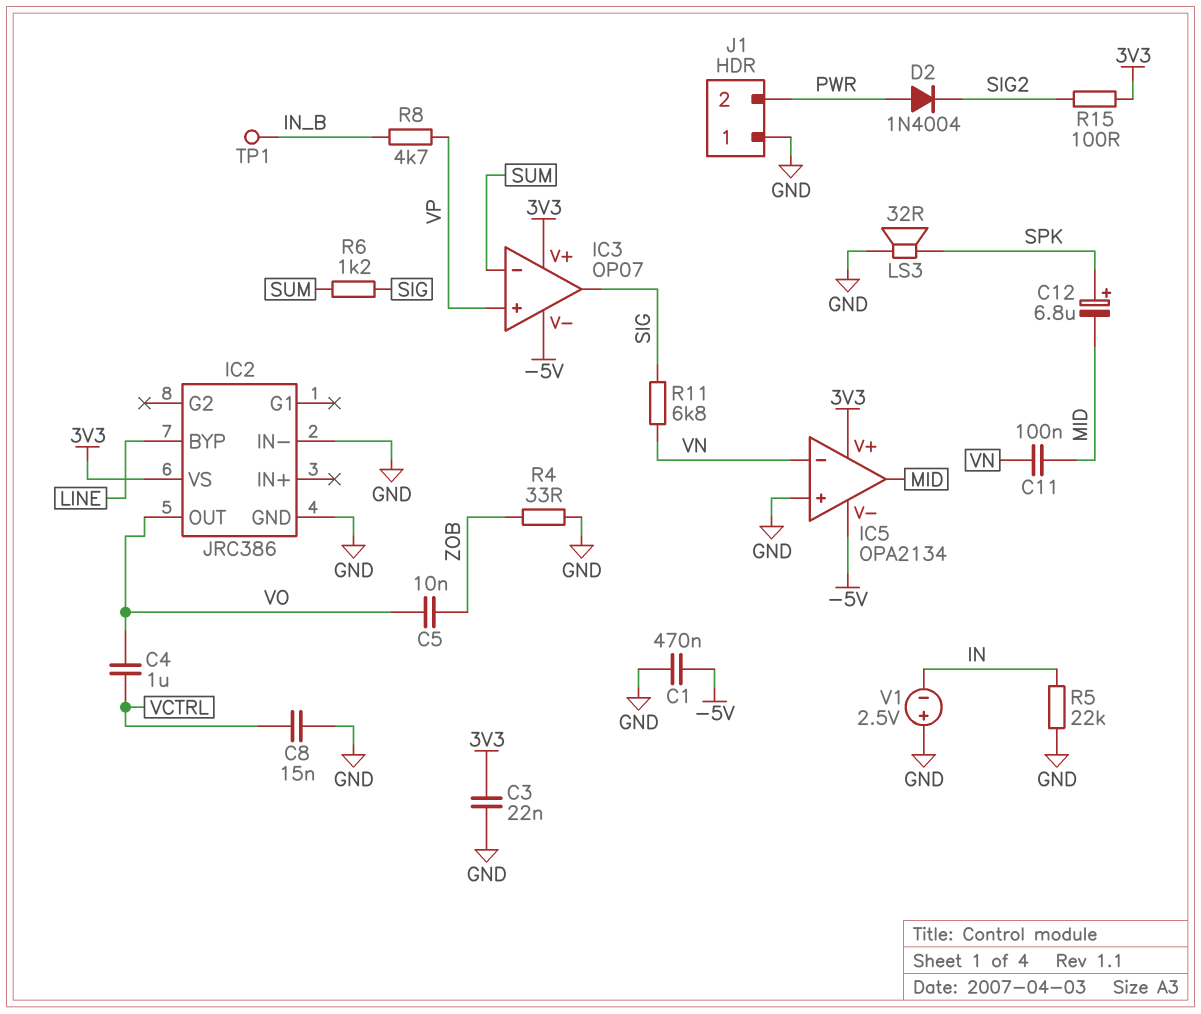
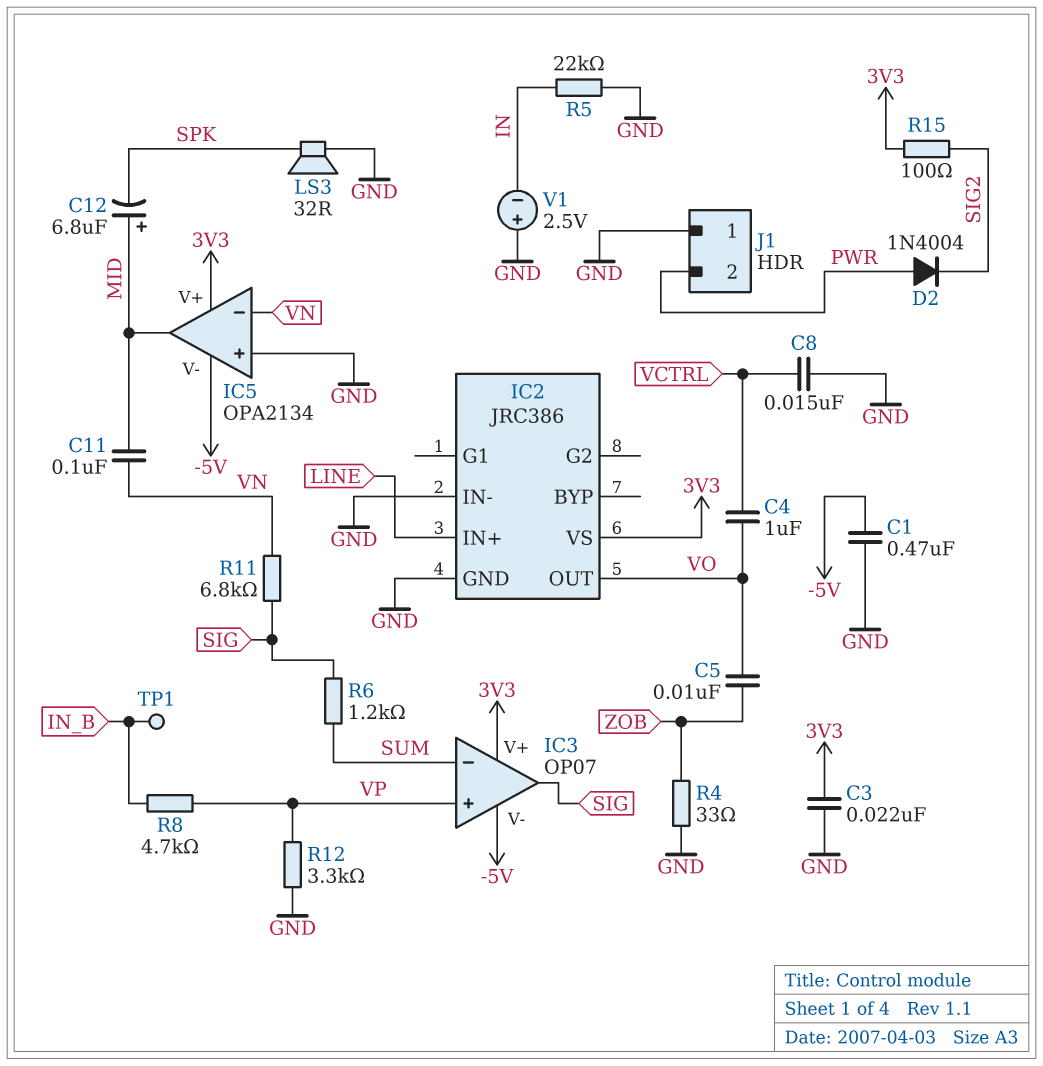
C12: 6.8uF (plus SPK, minus MID) -> 6.8uF (plus MID, minus SPK)
IC2 pin BYP: LINE -> none
IC2 pin IN+: none -> LINE
R12: none -> 3.3k (GND, VP)

